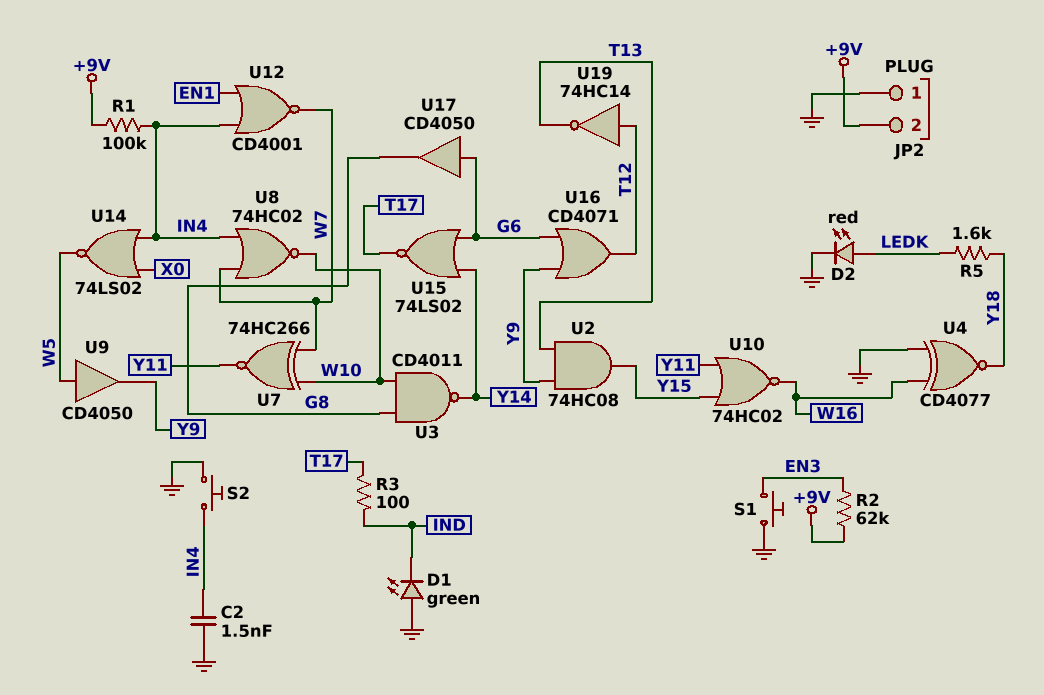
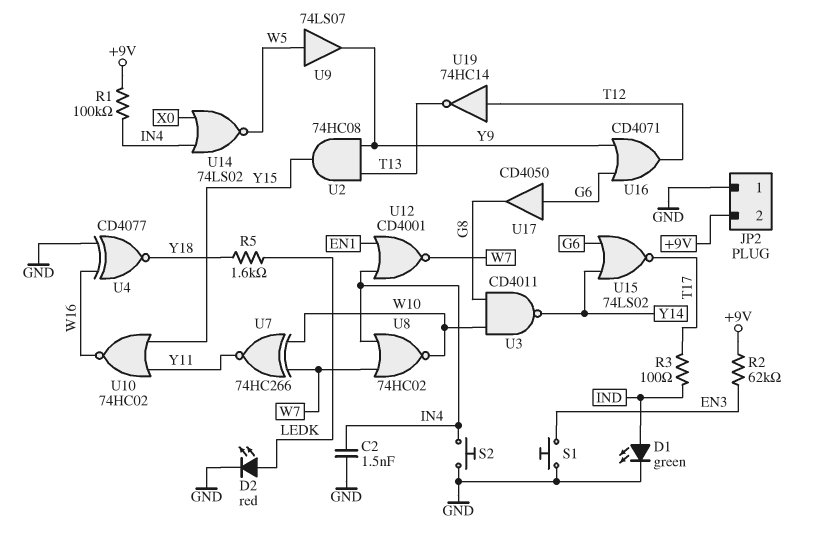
D1: LED green (A GND, K IND) -> LED green (A IND, K GND)
U9: buffer CD4050 (in W5, out Y9) -> buffer 74LS07 (in W5, out Y9)

